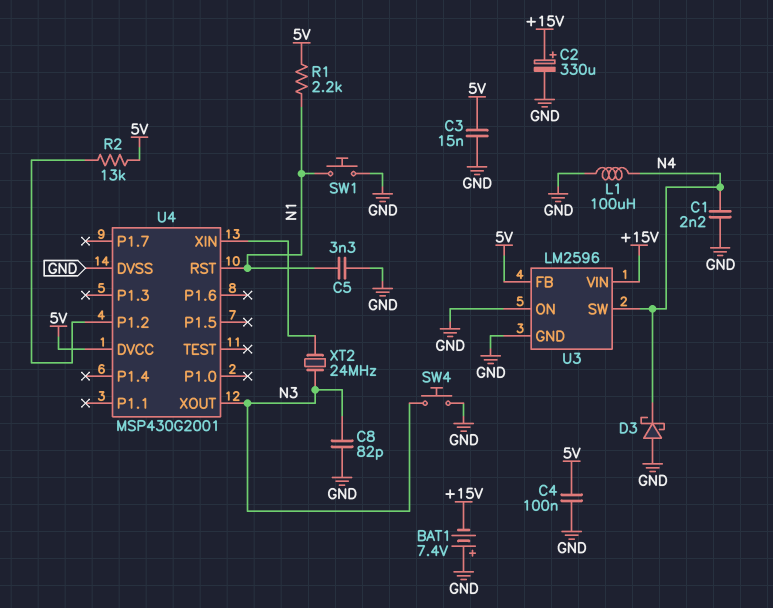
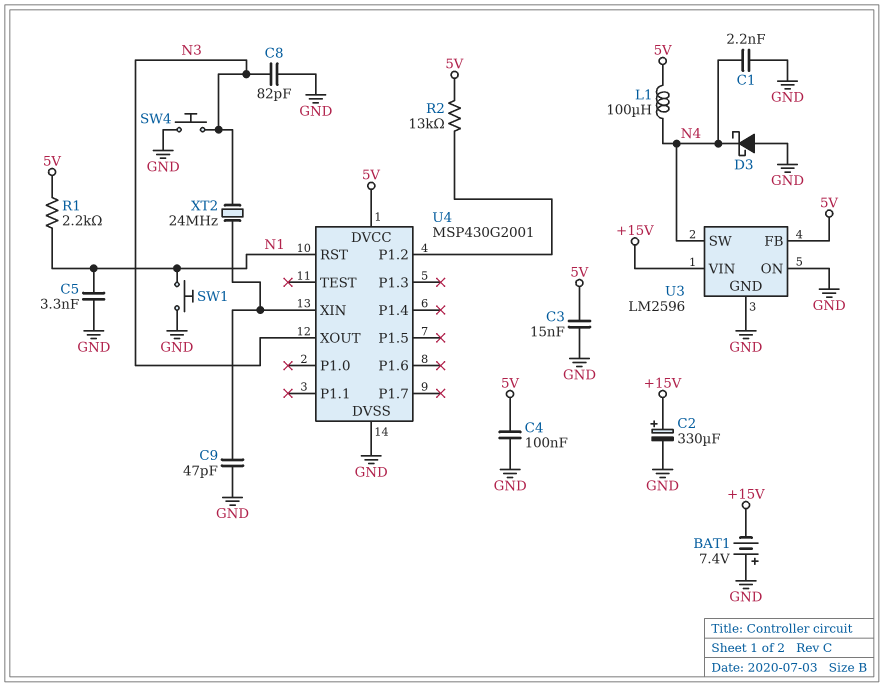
C9: none -> 47pF (GND, U4/XIN)
L1: 100uH (GND, N4) -> 100uH (5V, N4)

